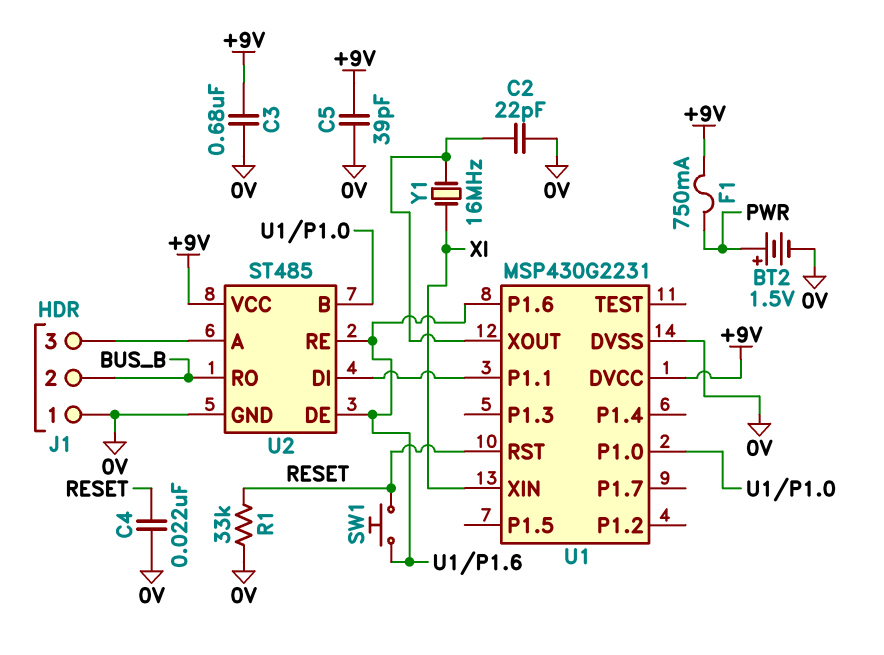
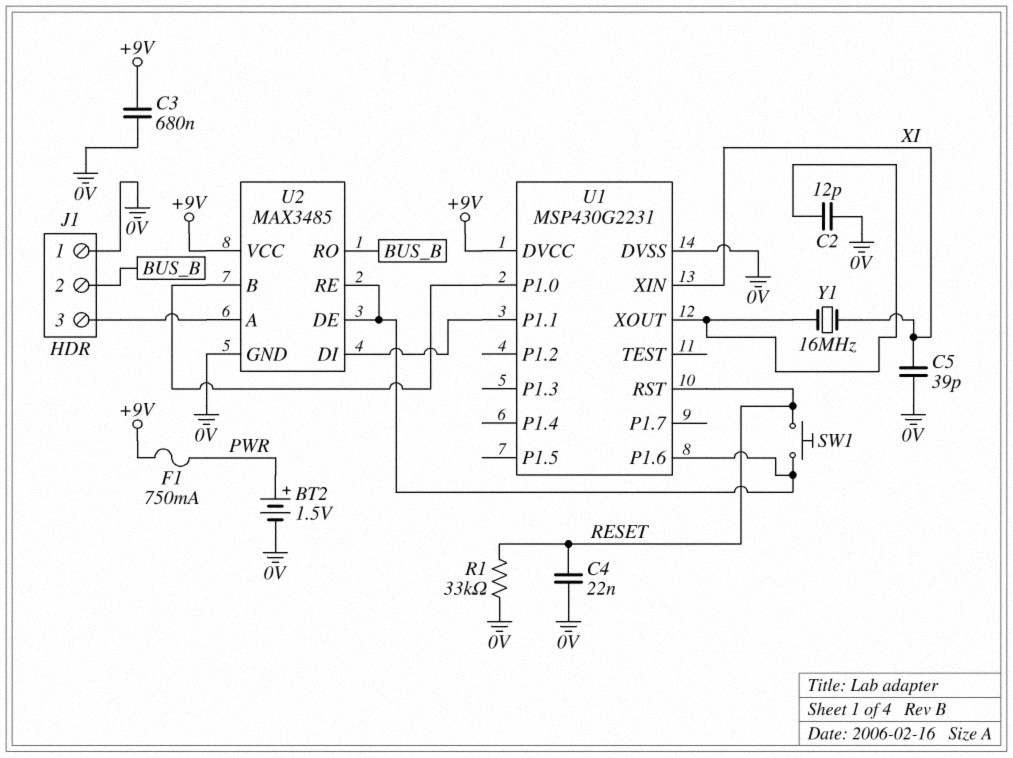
C2: 22pF (0V, U1/XOUT) -> 12pF (0V, U1/XOUT)
C5: 39pF (+9V, 0V) -> 39pF (0V, XI)
U2: ST485 -> MAX3485

